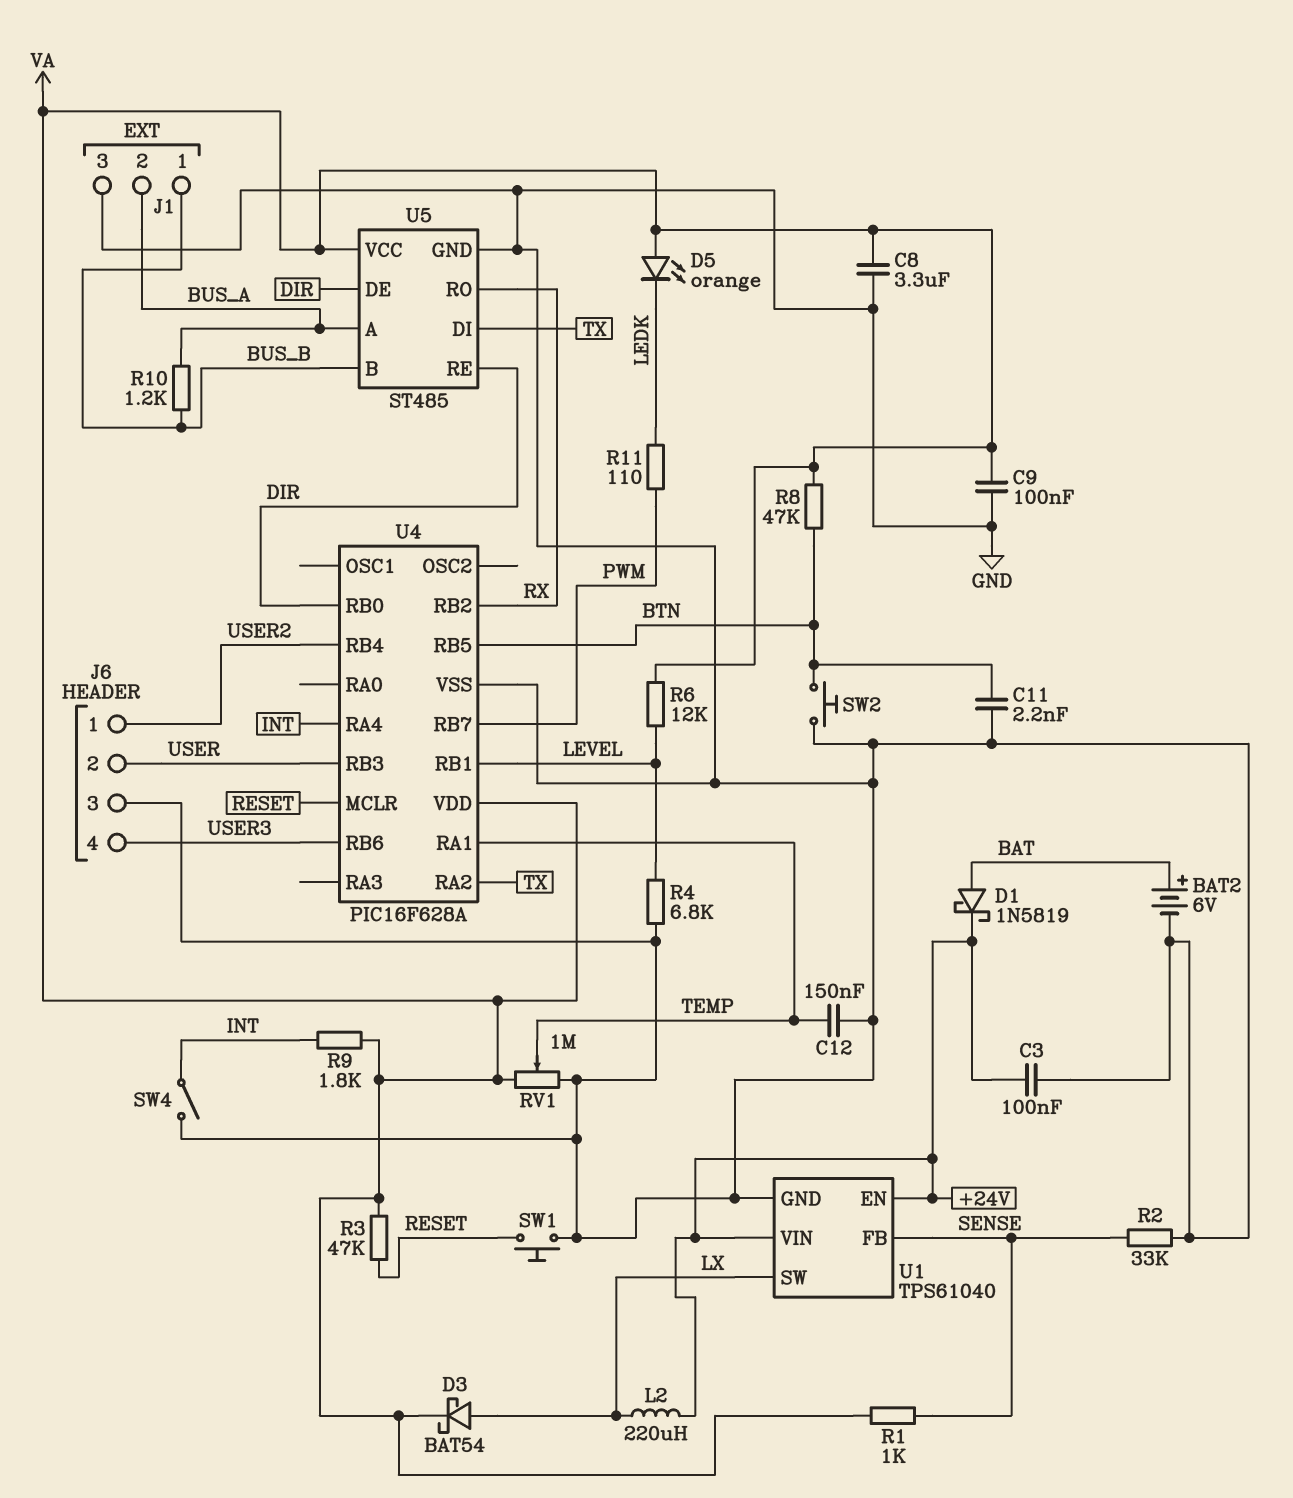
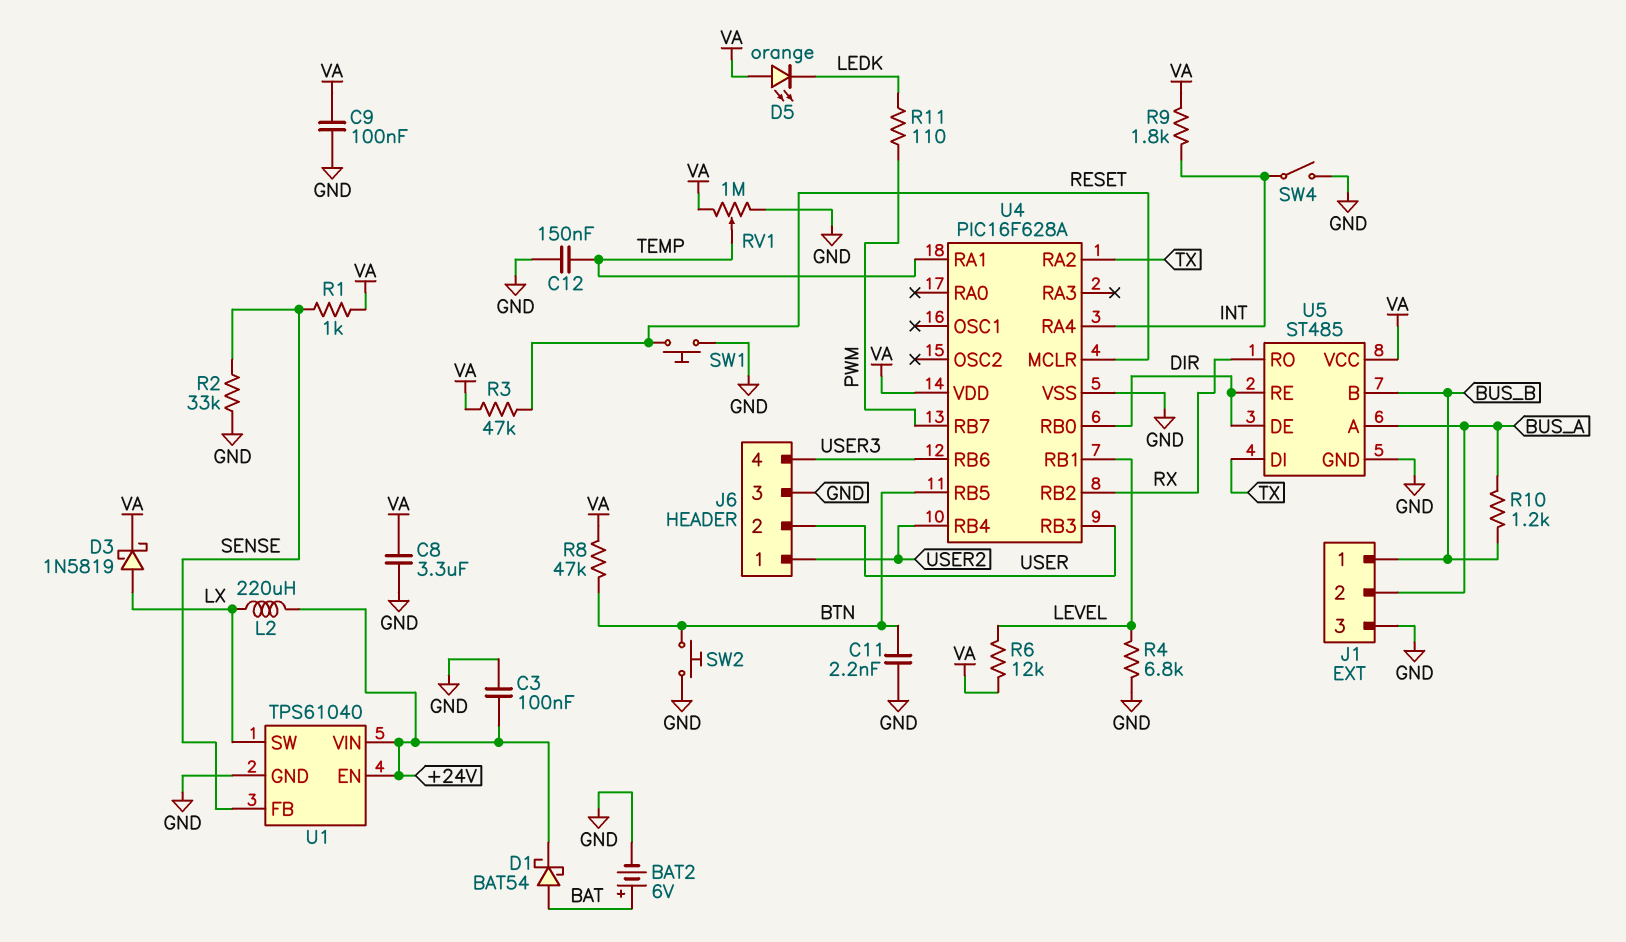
D1: schottky 1N5819 (A BAT, K +24V) -> schottky BAT54 (A BAT, K +24V)
D3: schottky BAT54 (A LX, K VA) -> schottky 1N5819 (A LX, K VA)

